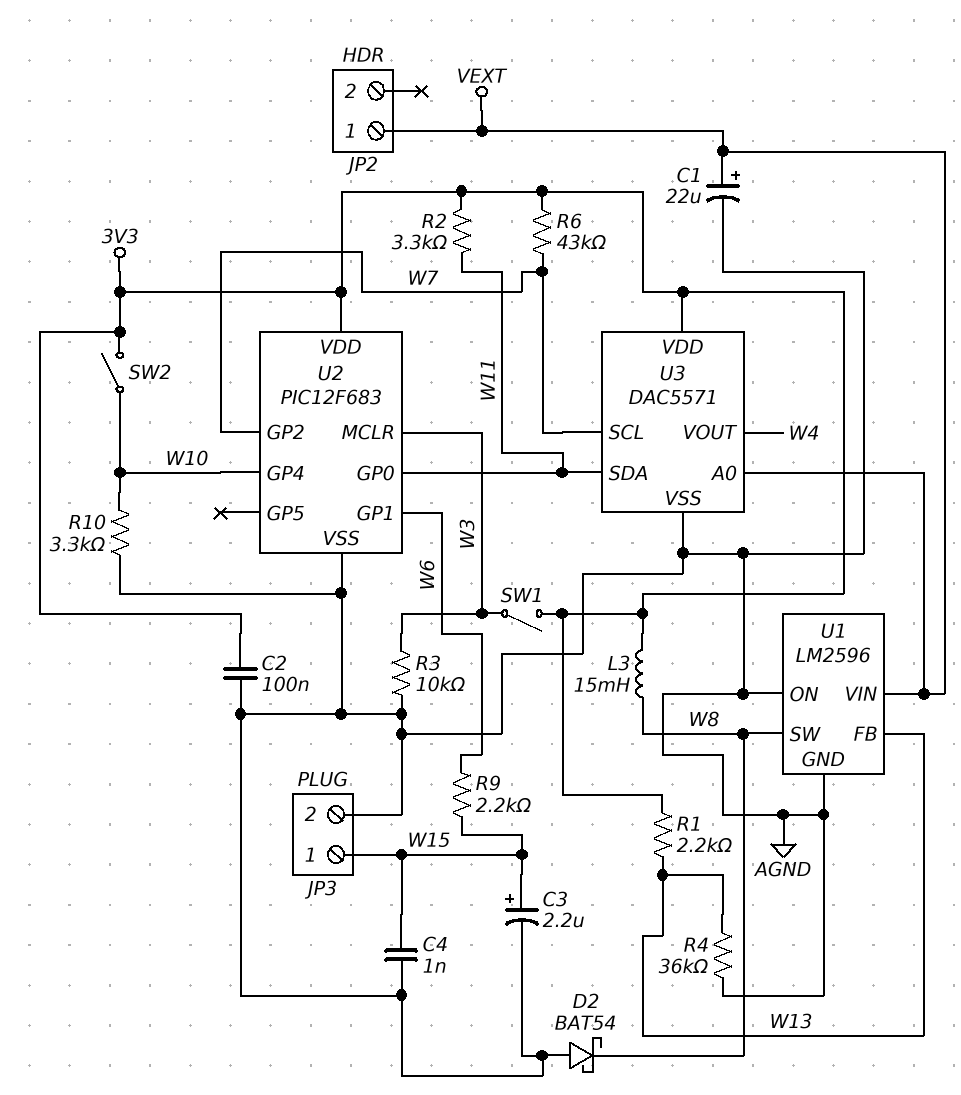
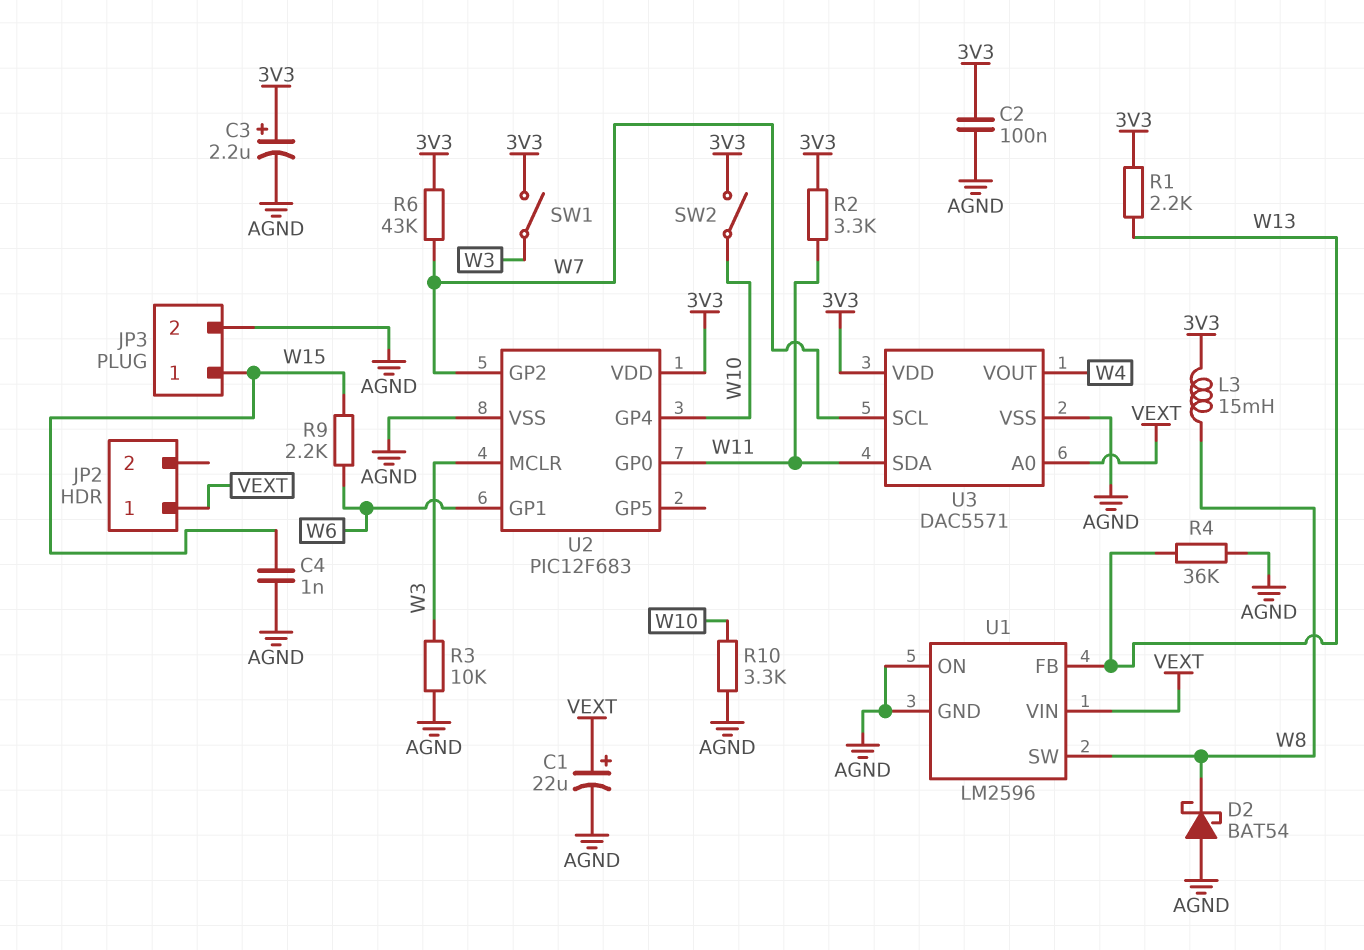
C3: 2.2uF (plus W15, minus AGND) -> 2.2uF (plus 3V3, minus AGND)

